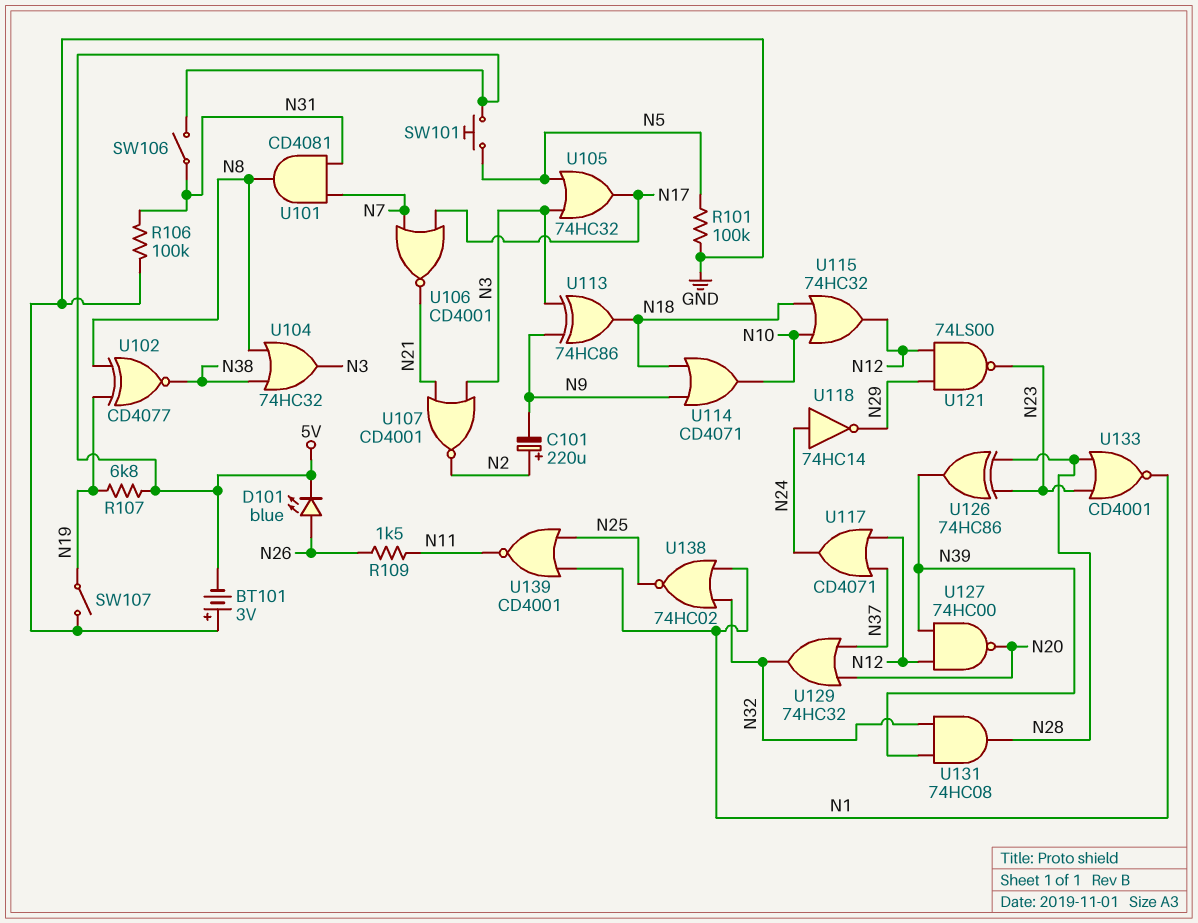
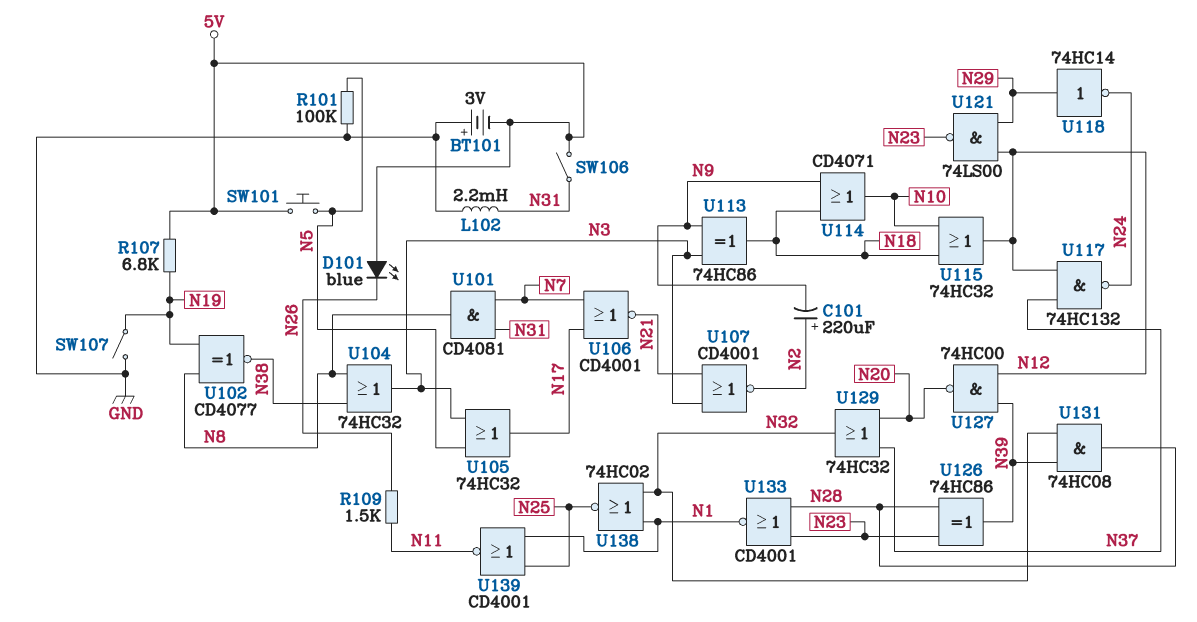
D101: LED blue (A N26, K 5V) -> LED blue (A 5V, K N26)
L102: none -> 2.2mH (GND, N31)
R106: 100k (GND, N31) -> none
U117: OR CD4071 (in N12, in N37, out N24) -> NAND 74HC132 (in N12, in N37, out N24)
U118: NOT 74HC14 (in N24, out N29) -> NOT 74HC14 (in N29, out N24)

